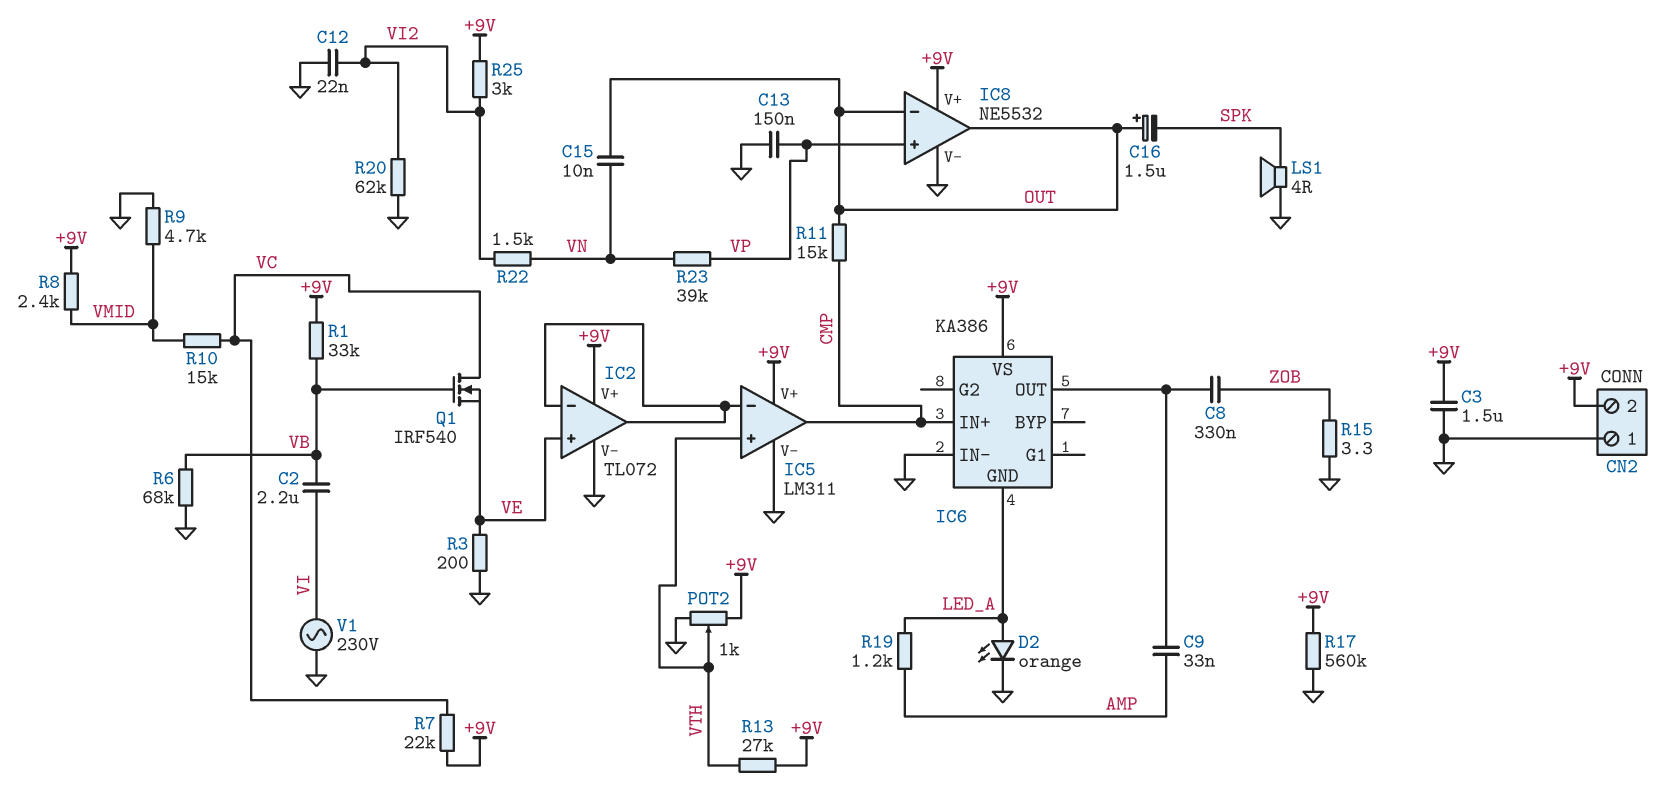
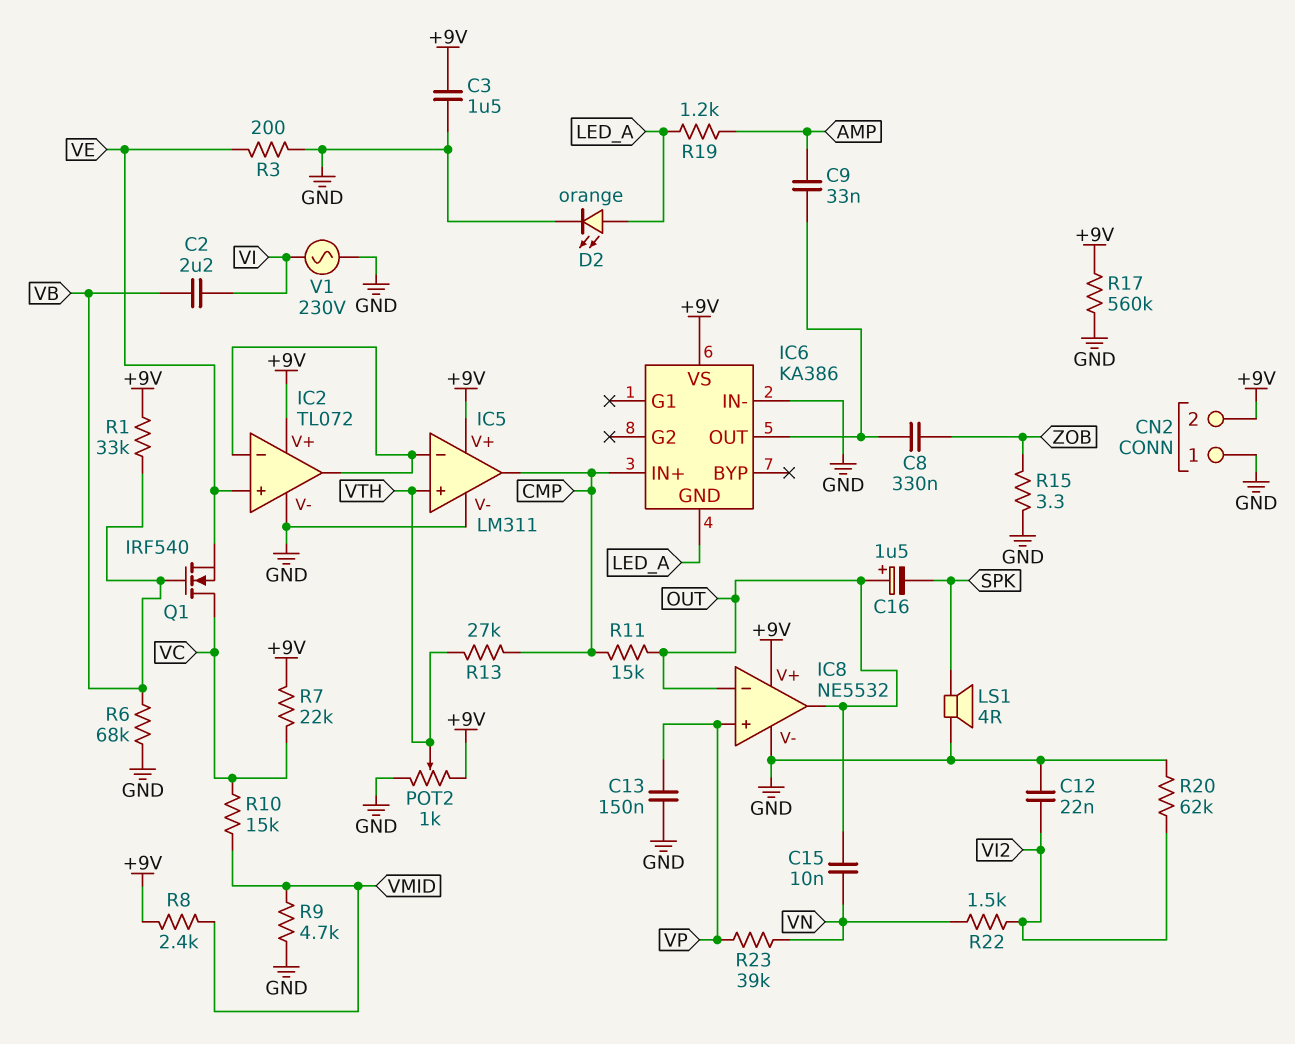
R13: 27k (+9V, VTH) -> 27k (CMP, VTH)
R25: 3k (+9V, VI2) -> none

